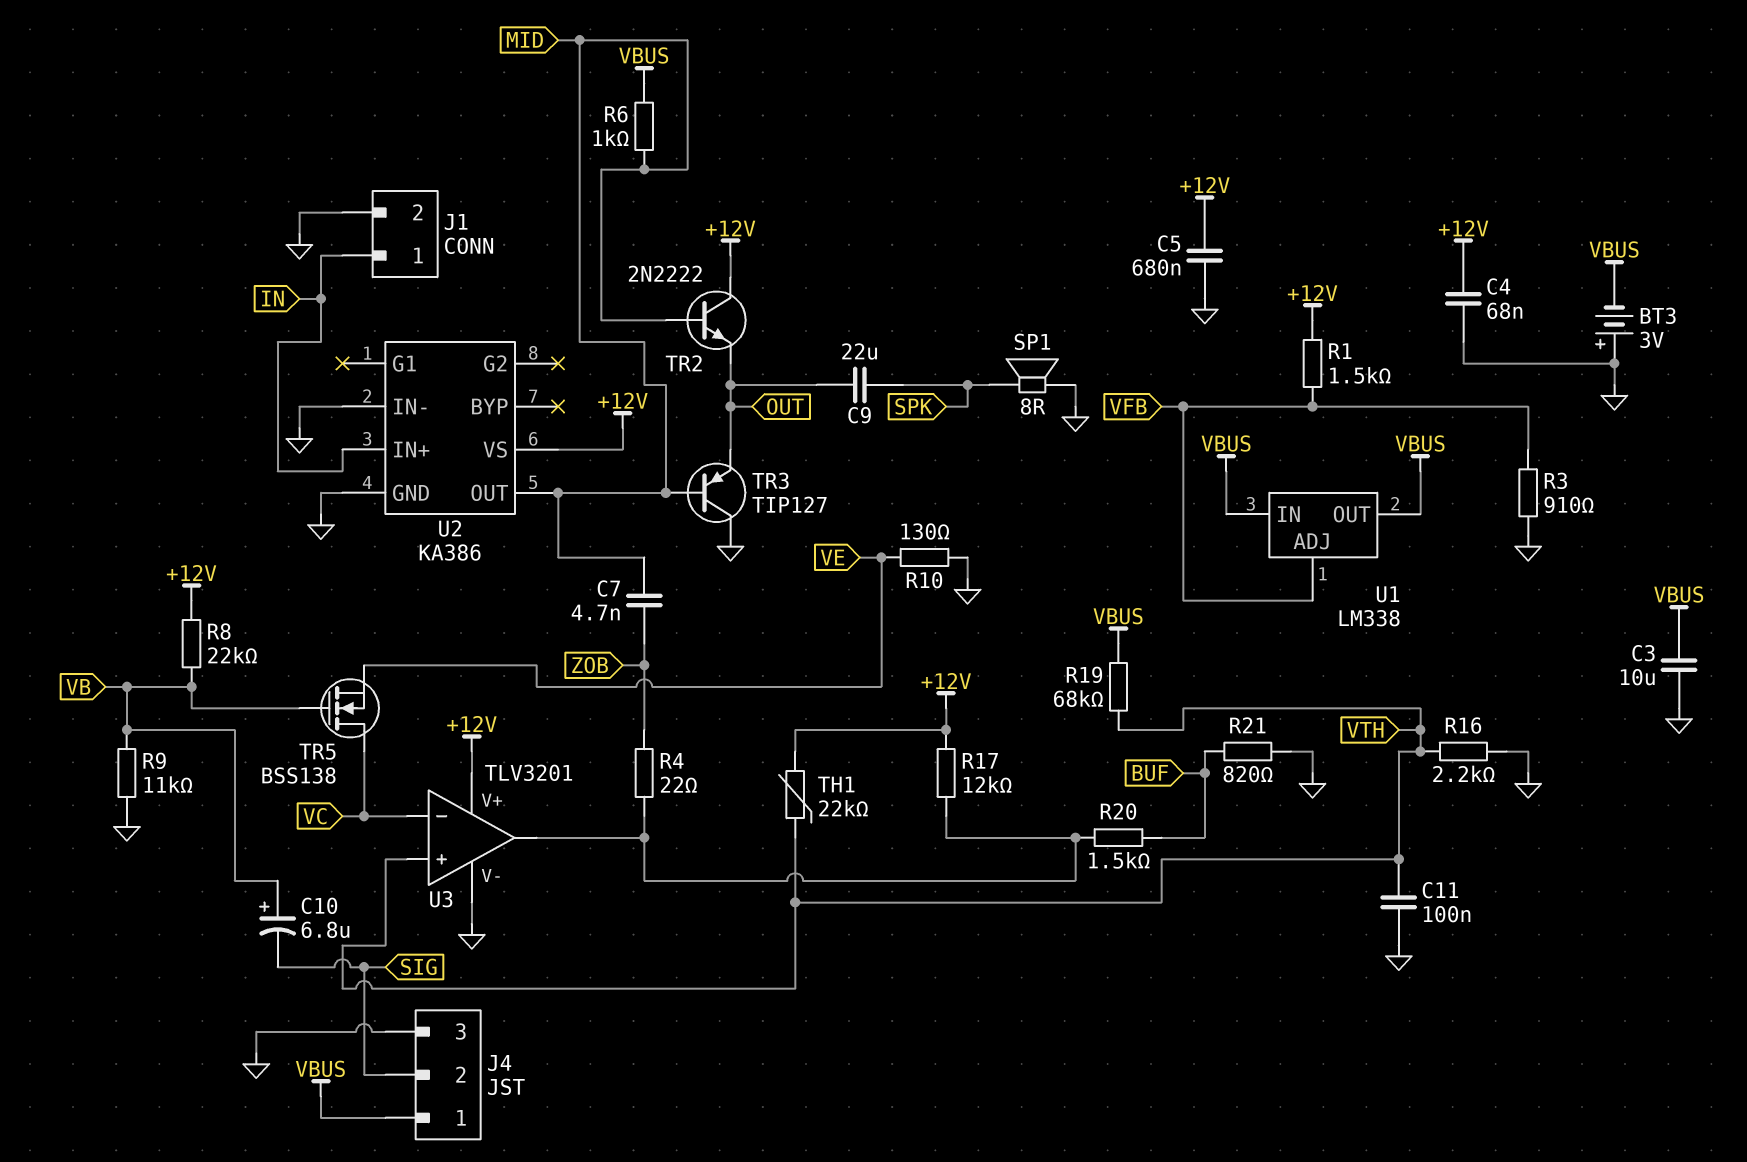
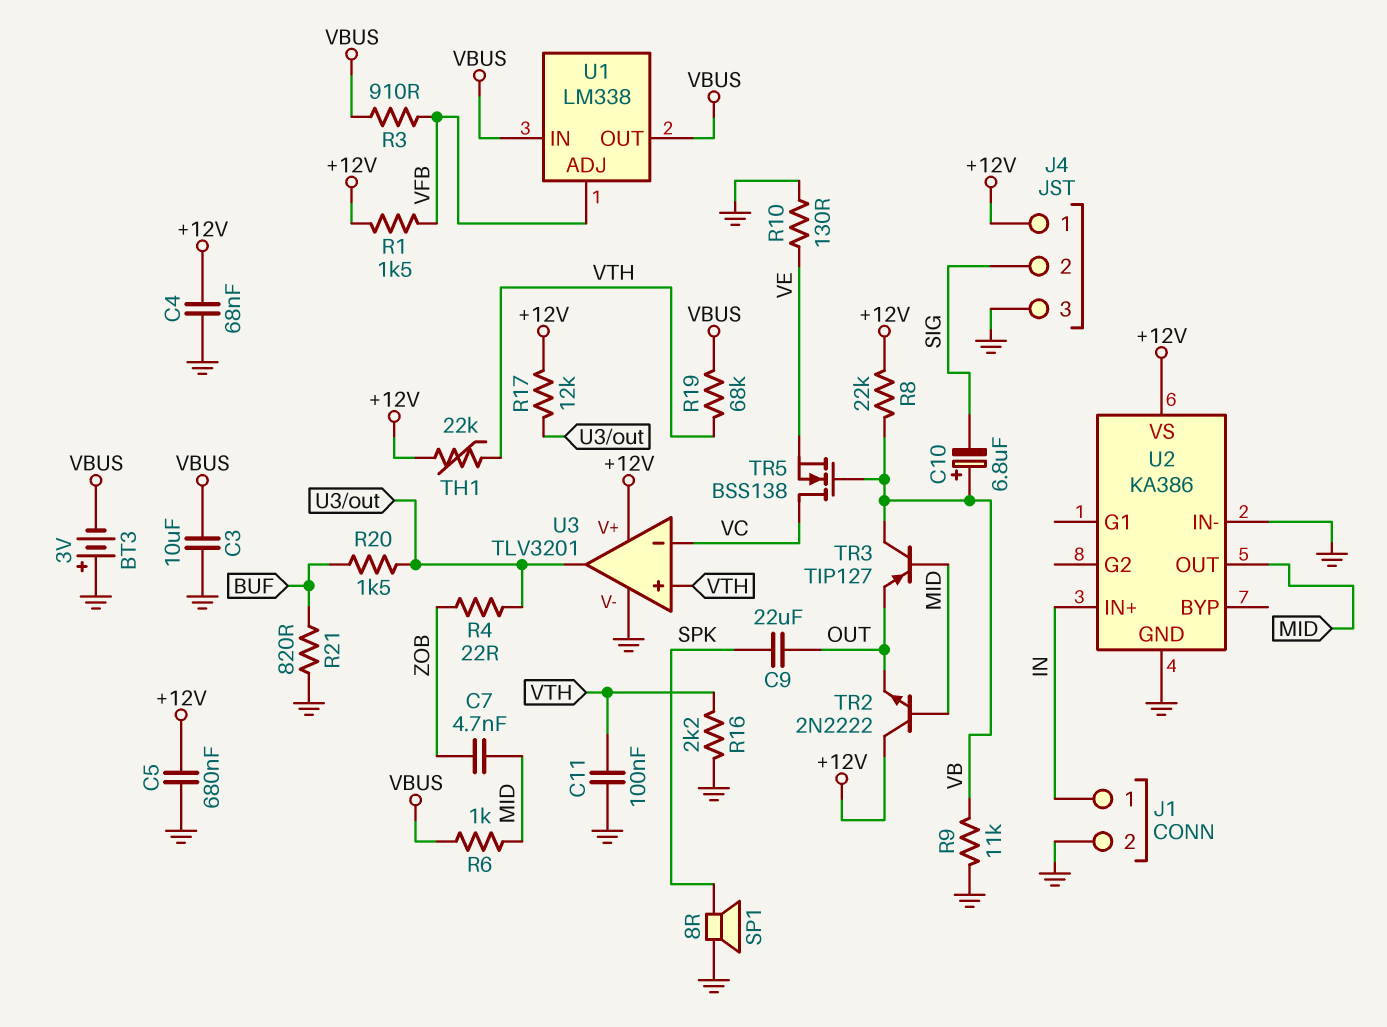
J4 pin 1: VBUS -> +12V
R3: 910 (GND, VFB) -> 910 (VBUS, VFB)
TR3: PNP TIP127 (B MID, C GND, E OUT) -> PNP TIP127 (B MID, C VB, E OUT)

